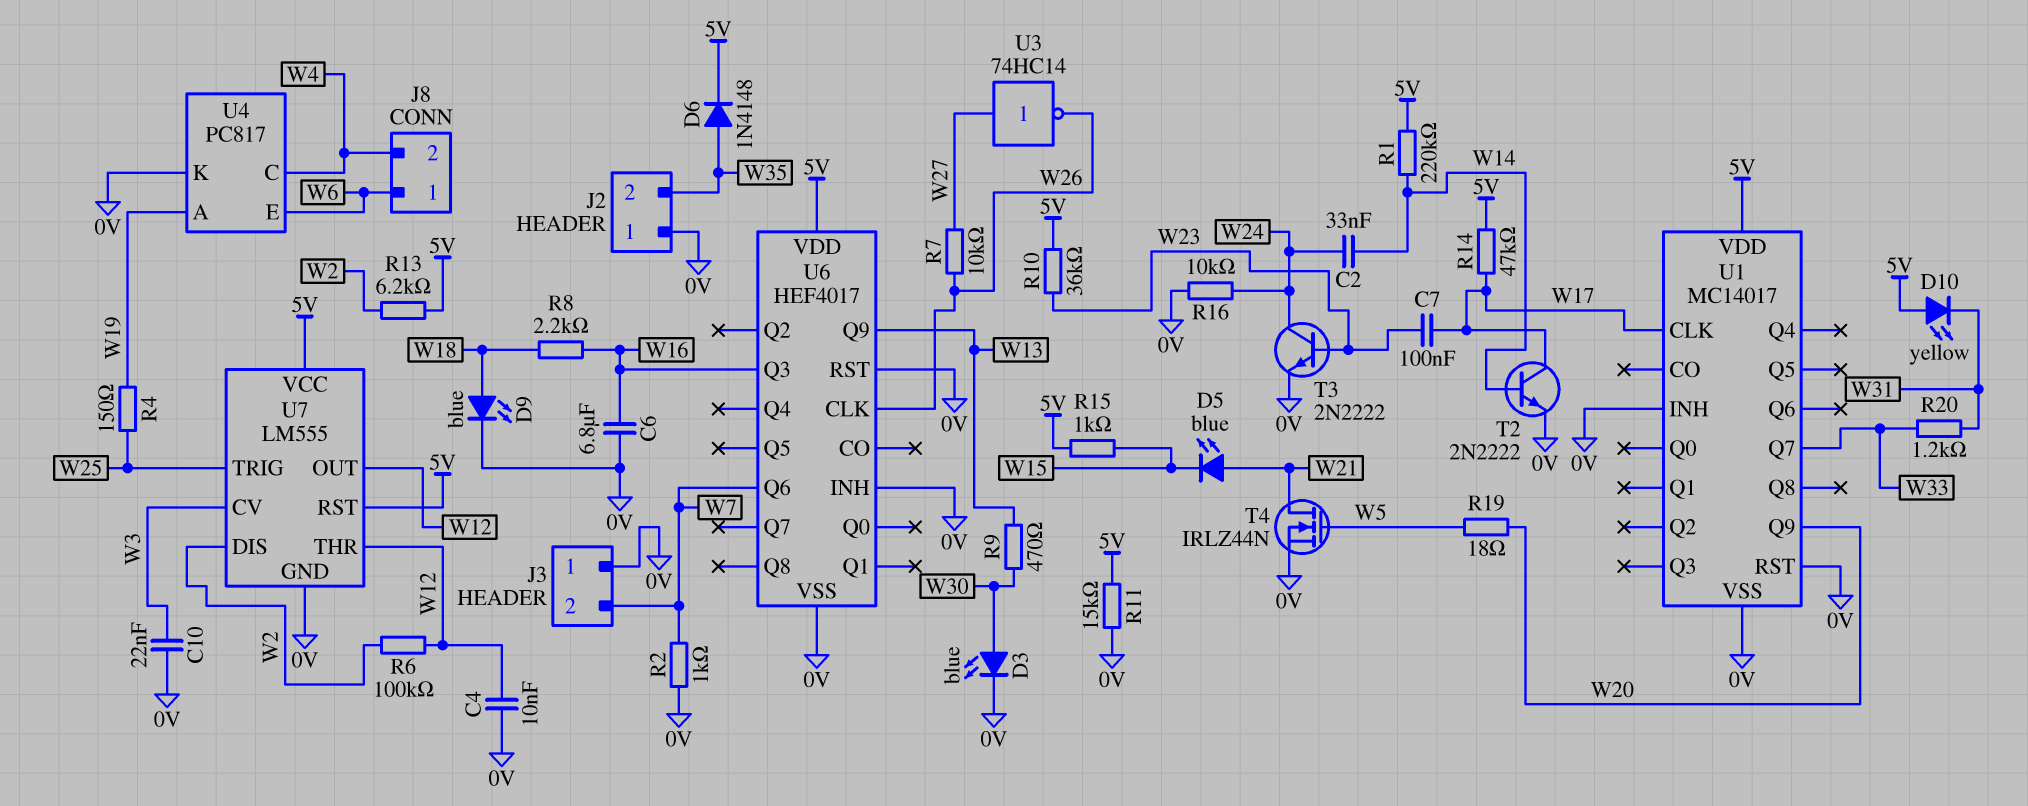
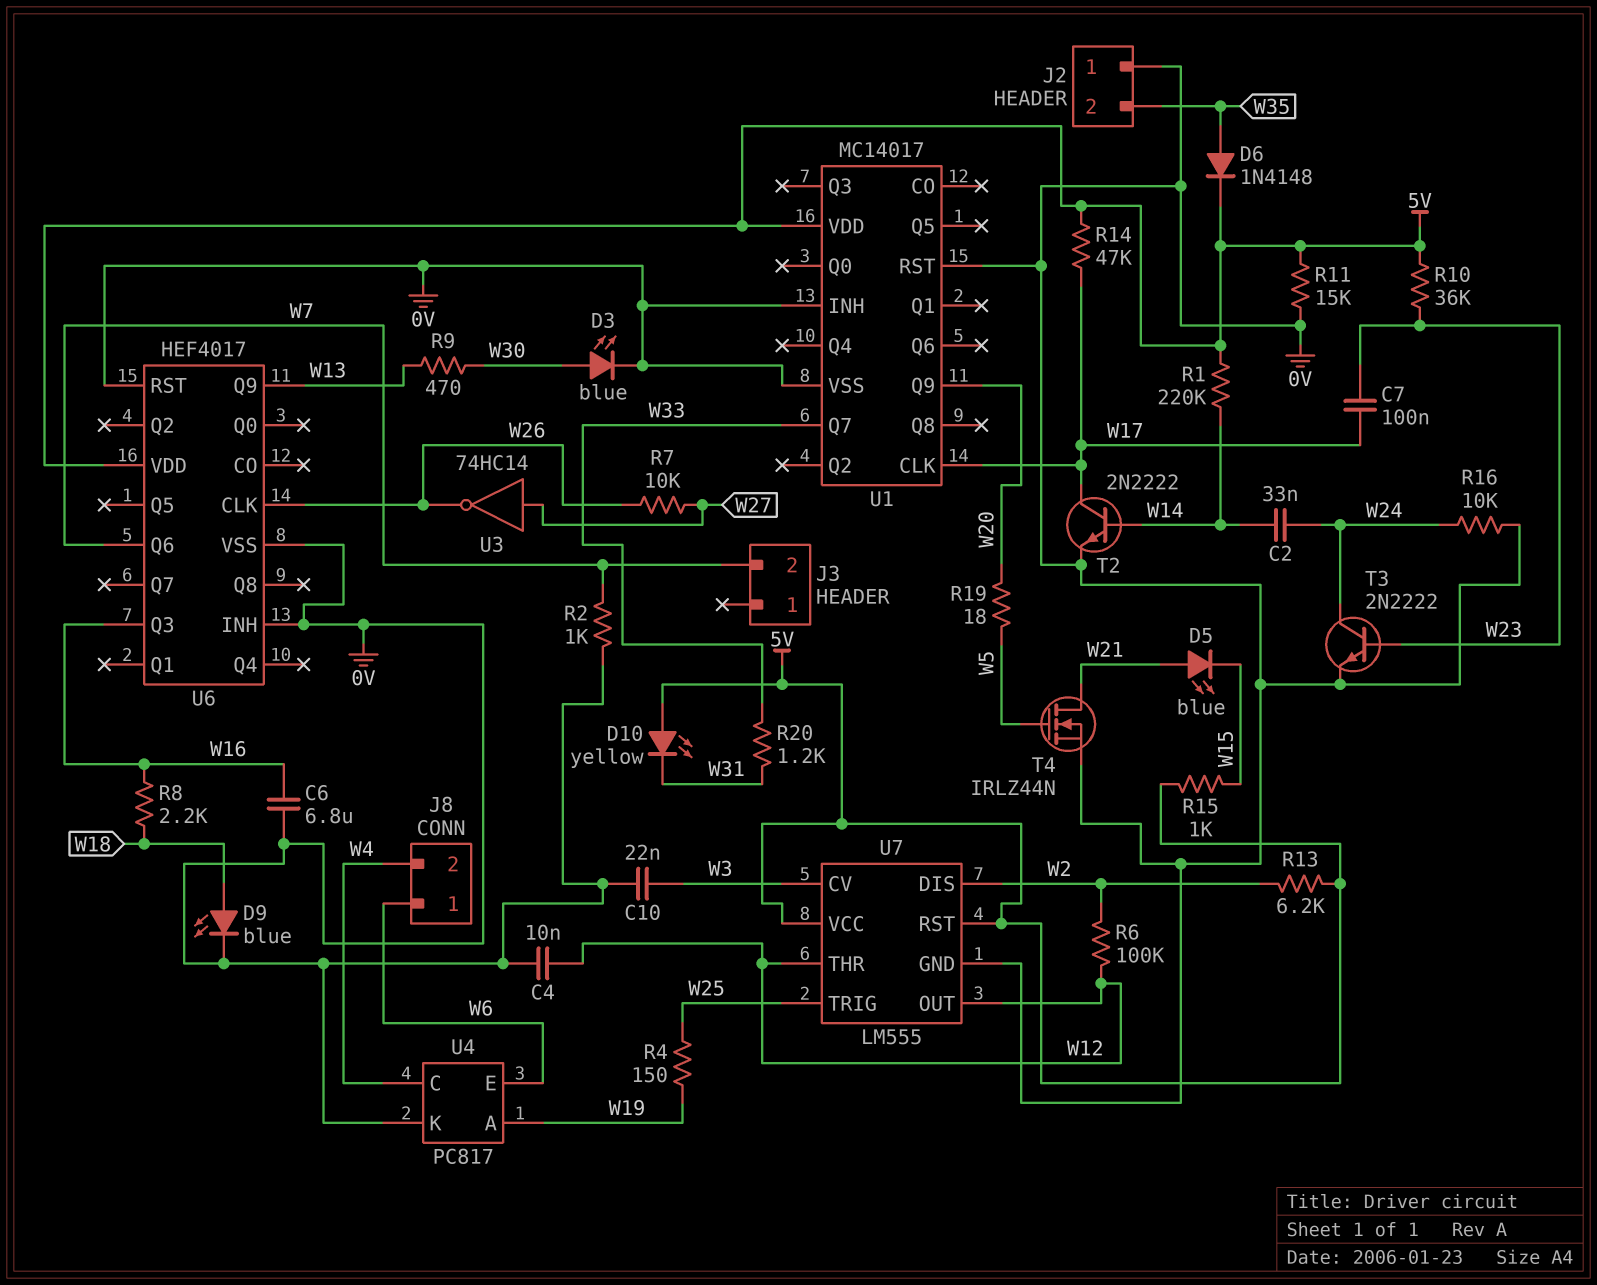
J3 pin 1: 0V -> none

